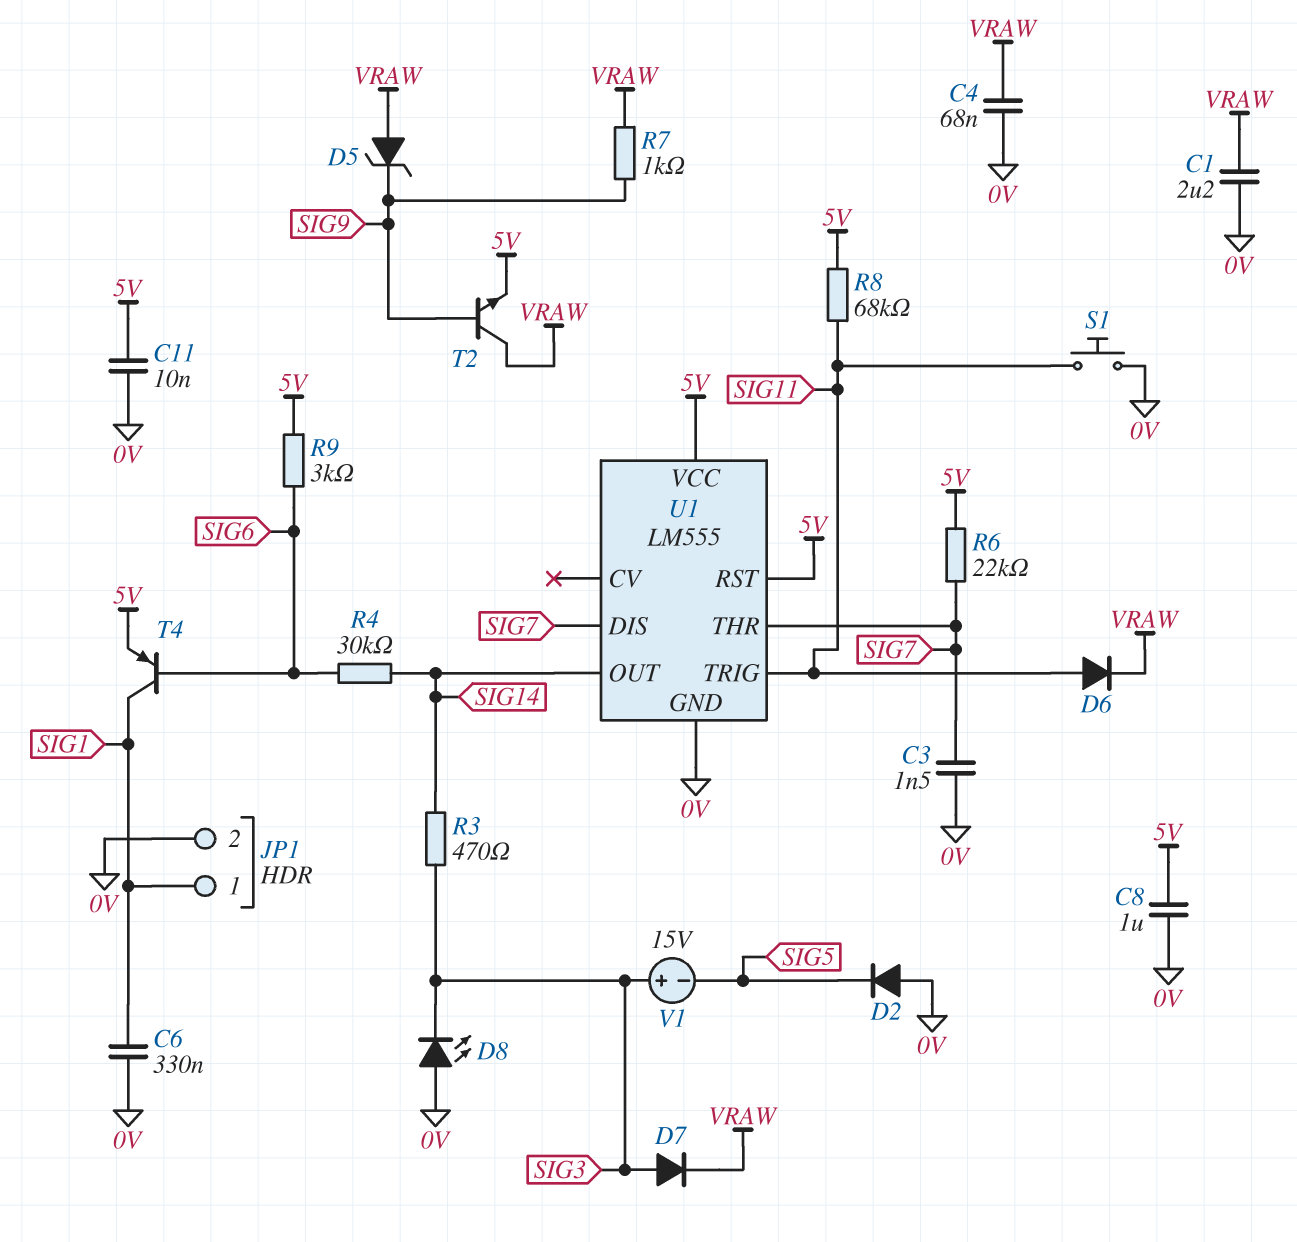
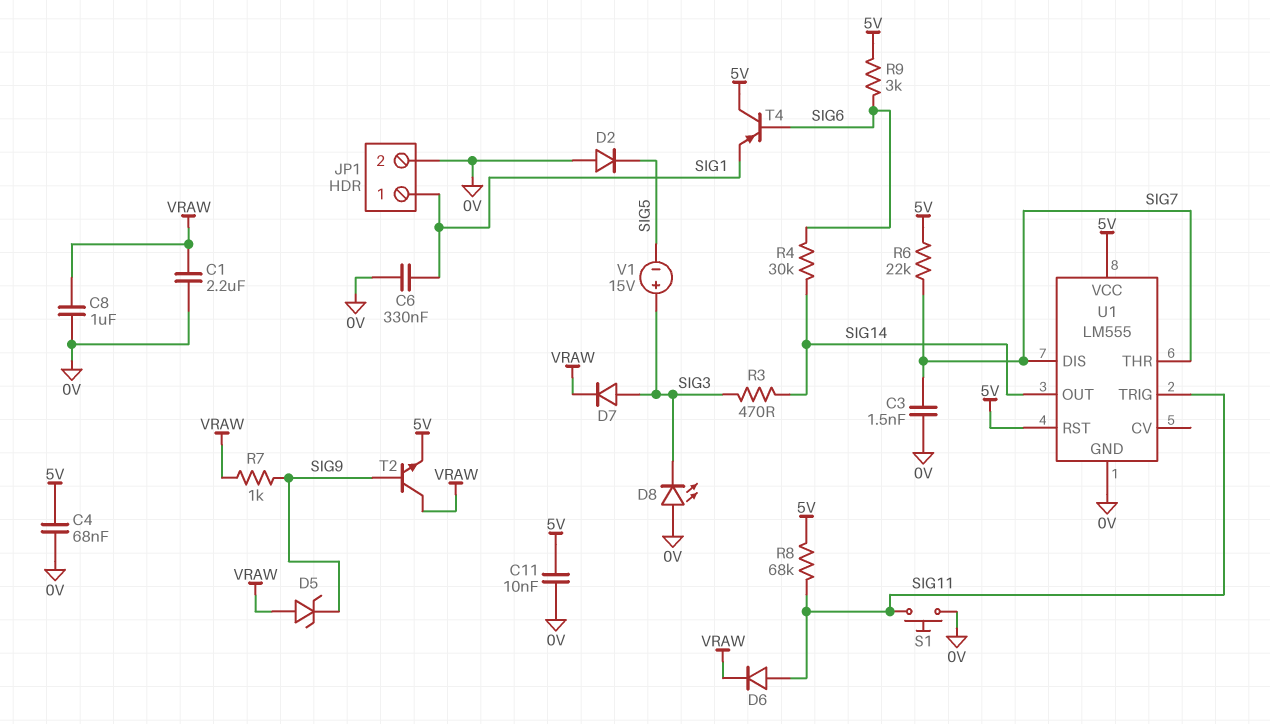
C4: 68nF (0V, VRAW) -> 68nF (0V, 5V)
C8: 1uF (0V, 5V) -> 1uF (0V, VRAW)
T4: PNP (B SIG6, C SIG1, E 5V) -> PNP (B SIG6, C 5V, E SIG1)

